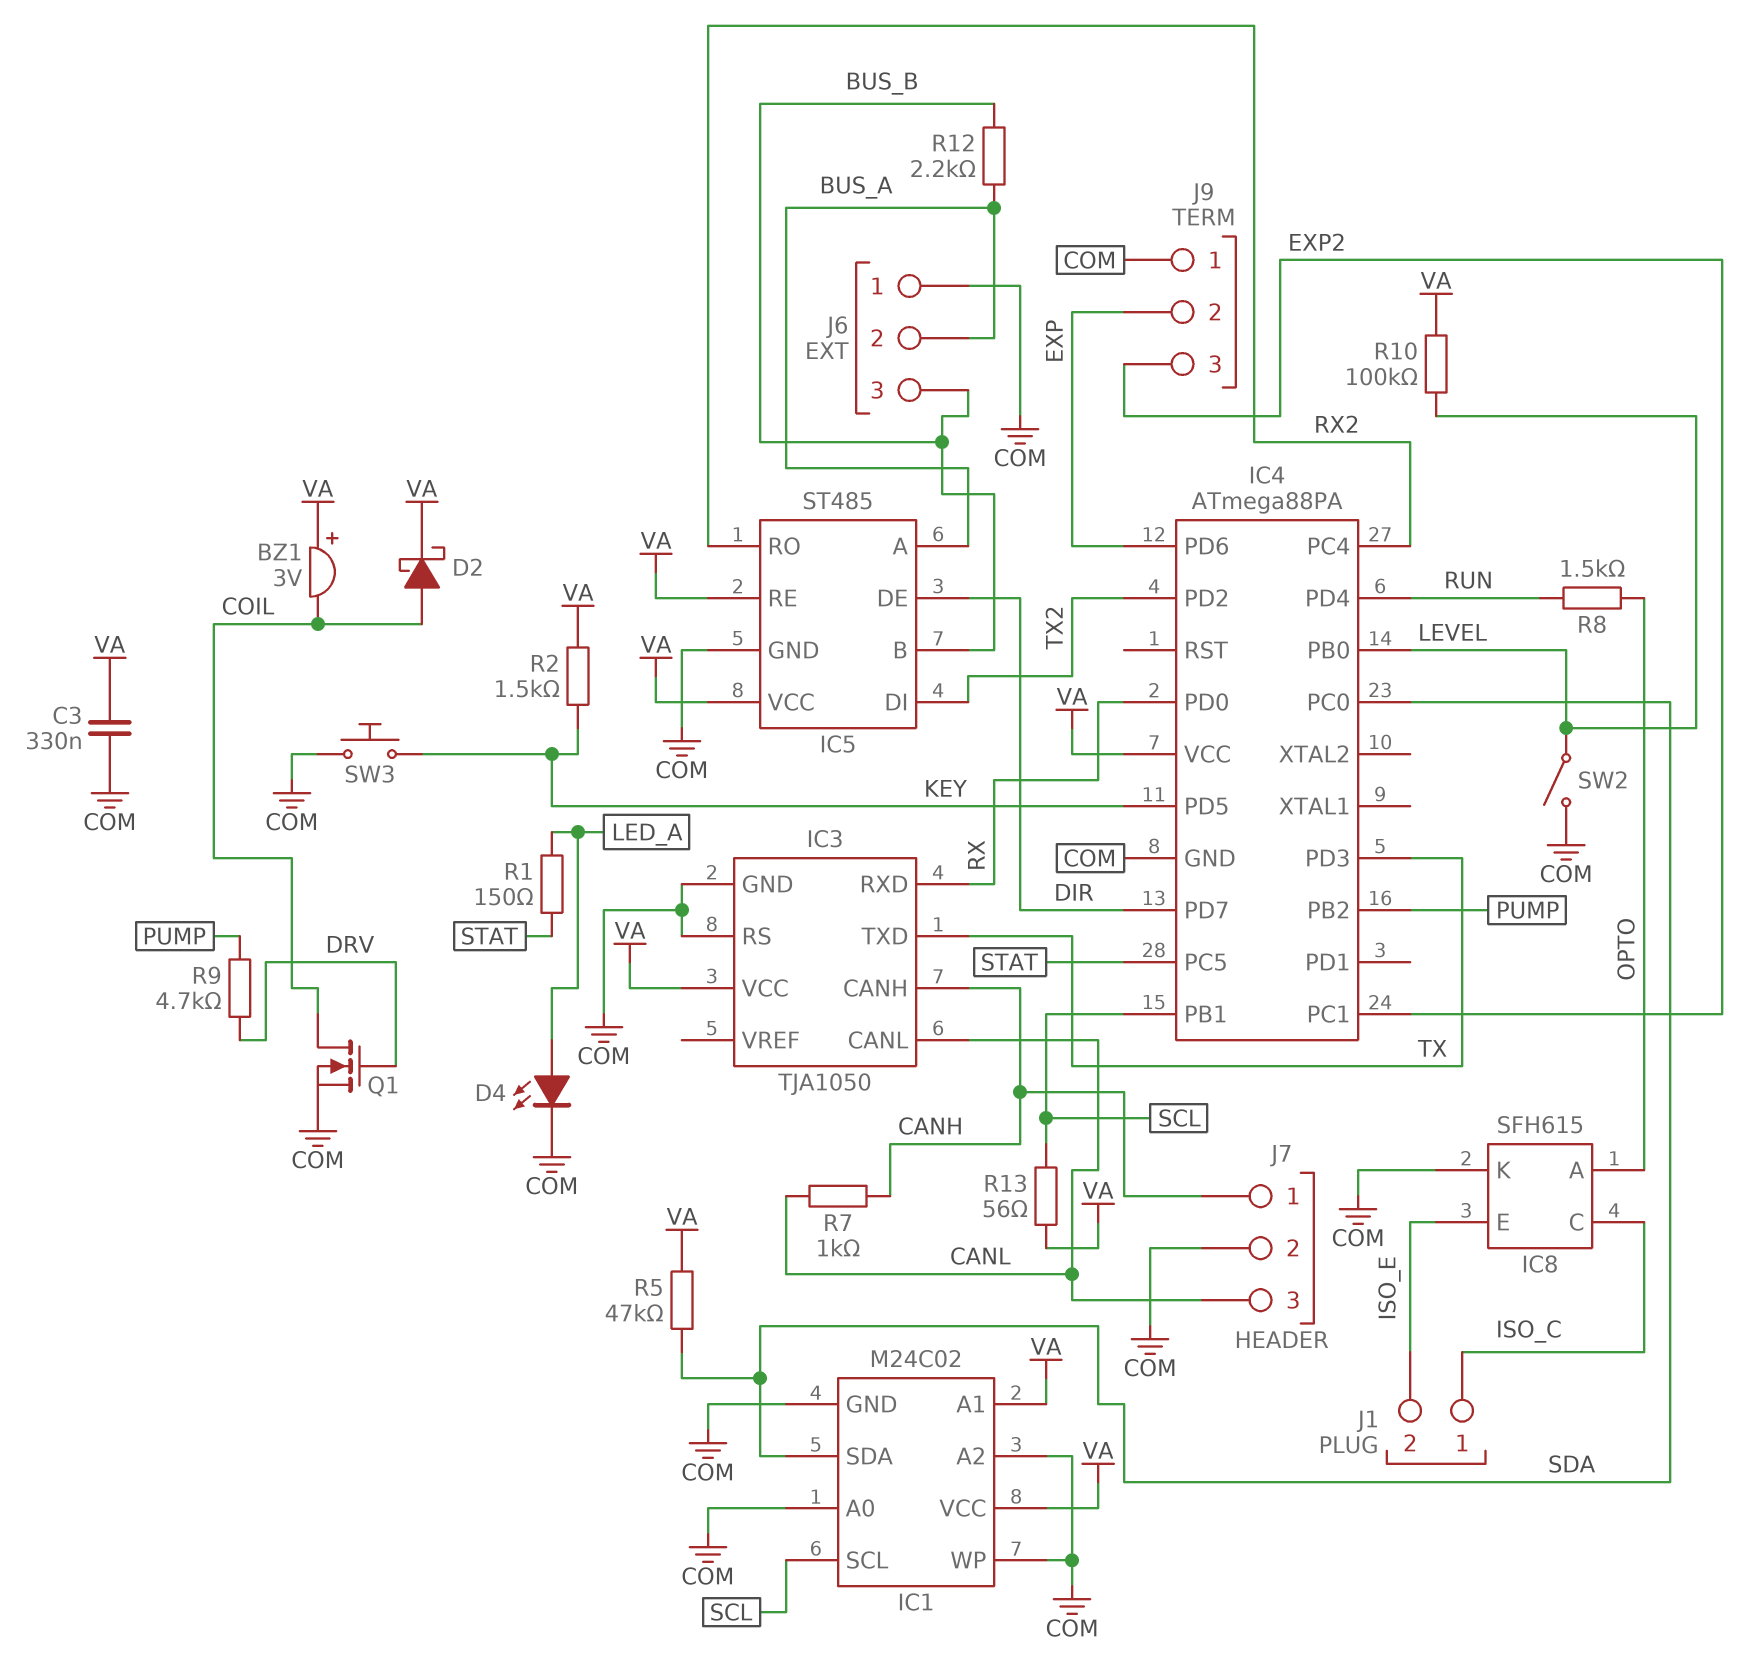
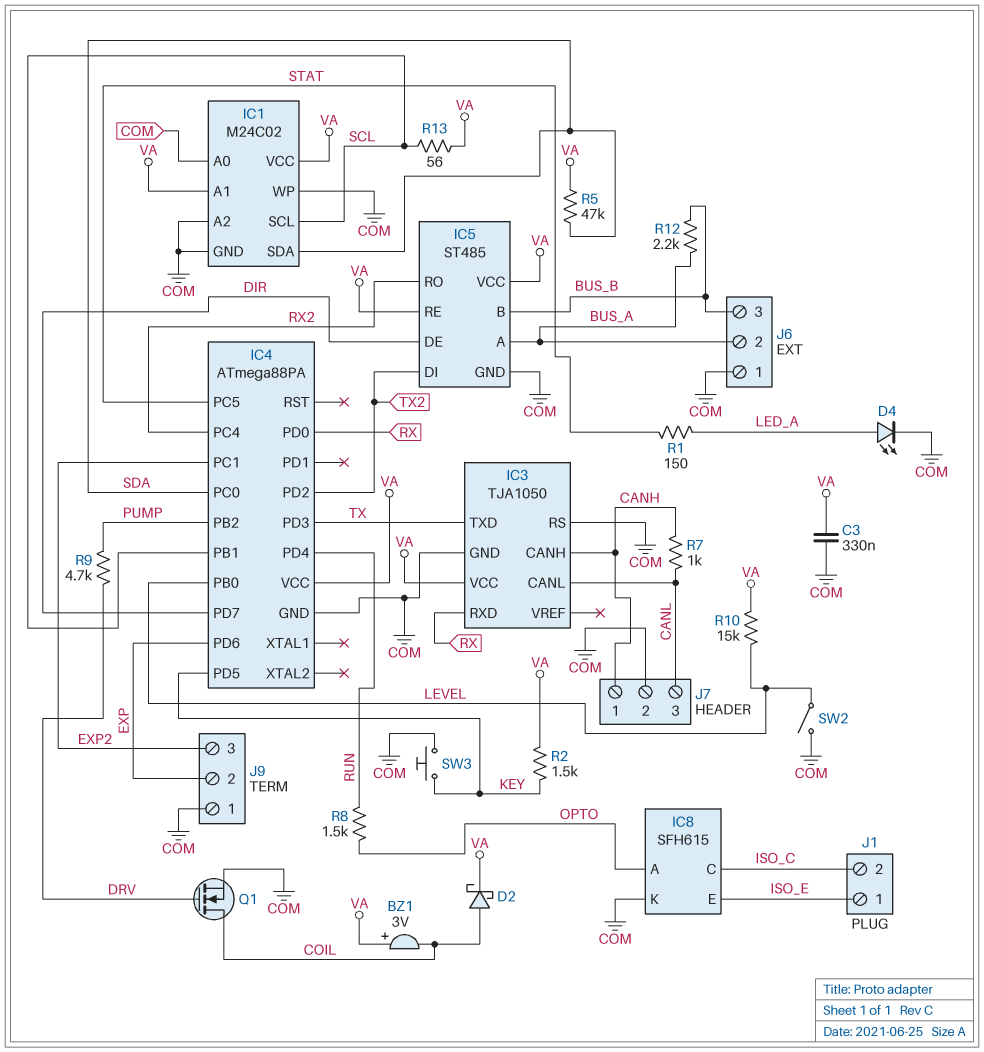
J1 pin 1: ISO_C -> ISO_E
J1 pin 2: ISO_E -> ISO_C
R10: 100k (LEVEL, VA) -> 15k (LEVEL, VA)

